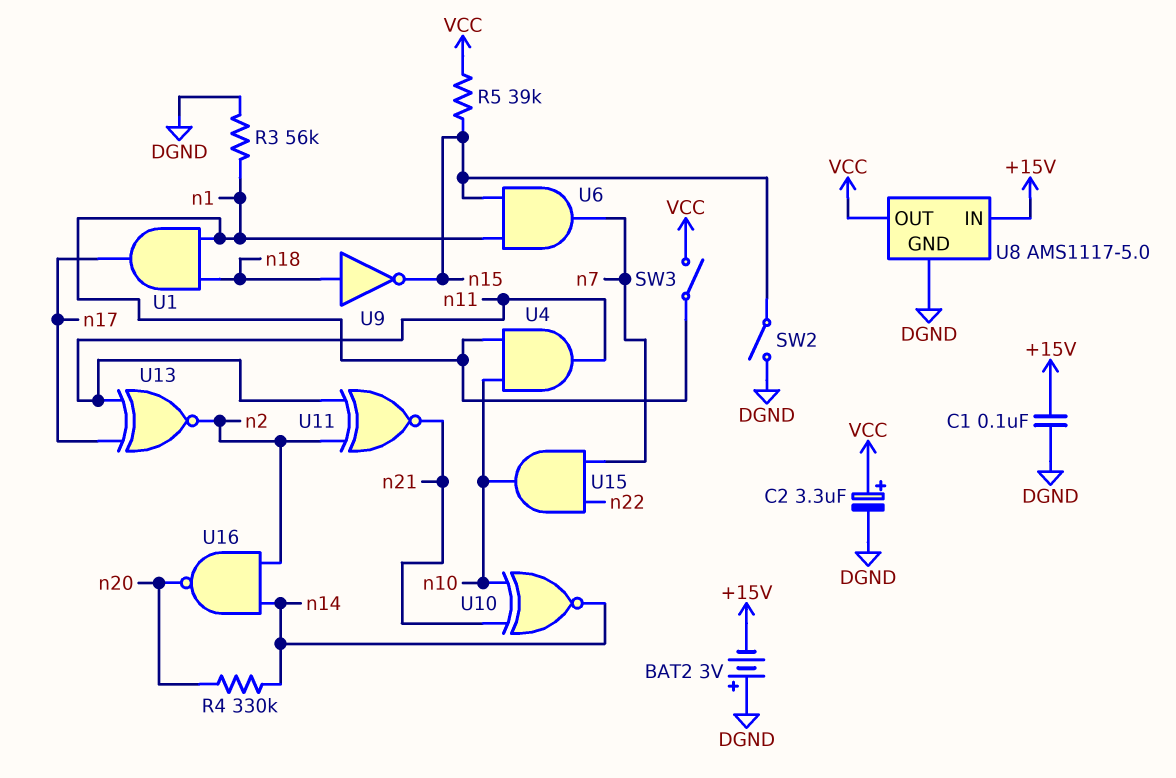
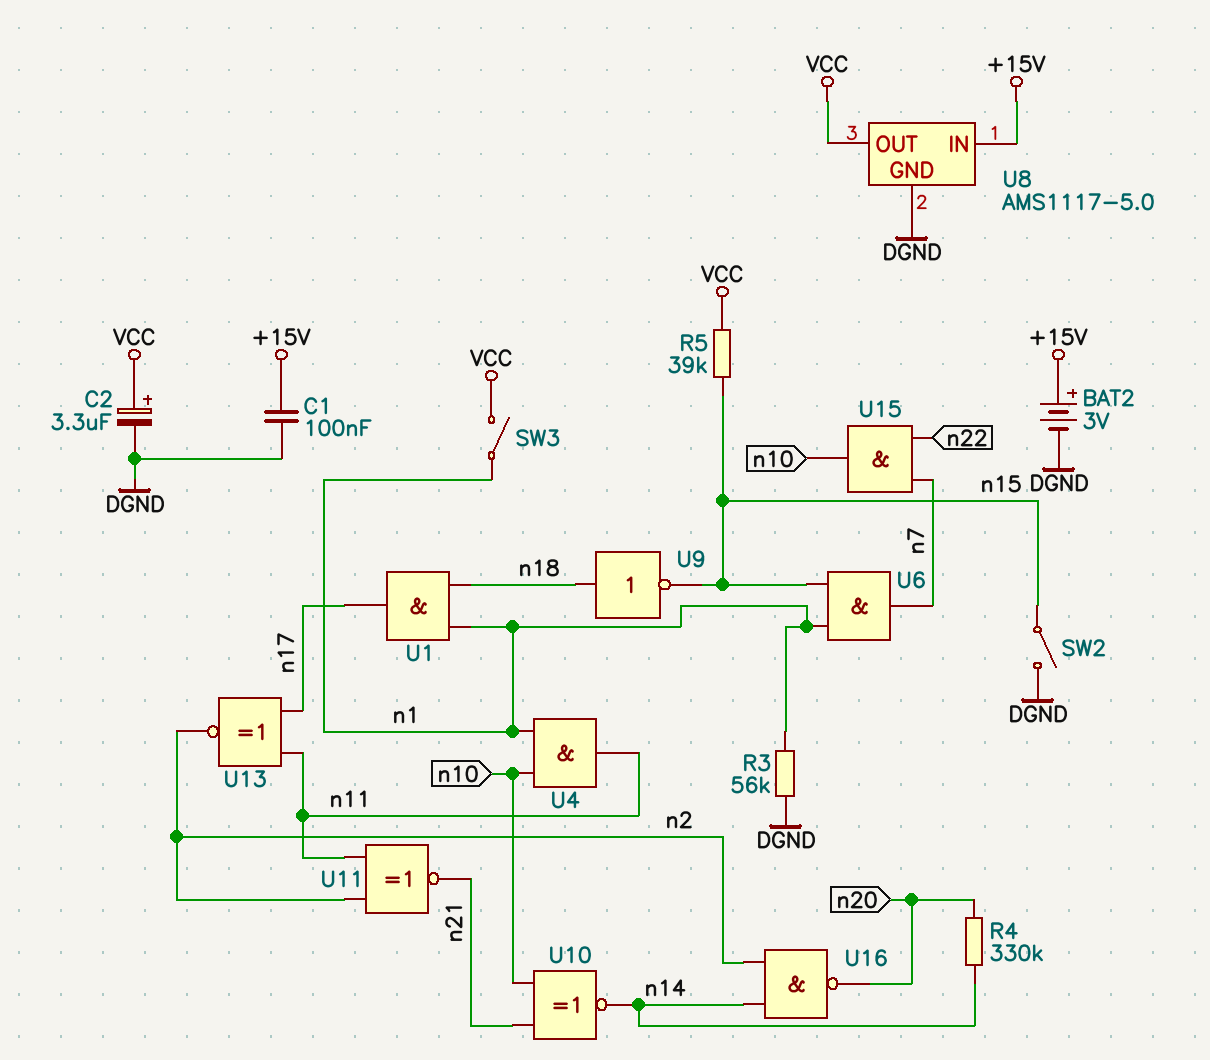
BAT2: 3V (plus DGND, minus +15V) -> 3V (plus +15V, minus DGND)

